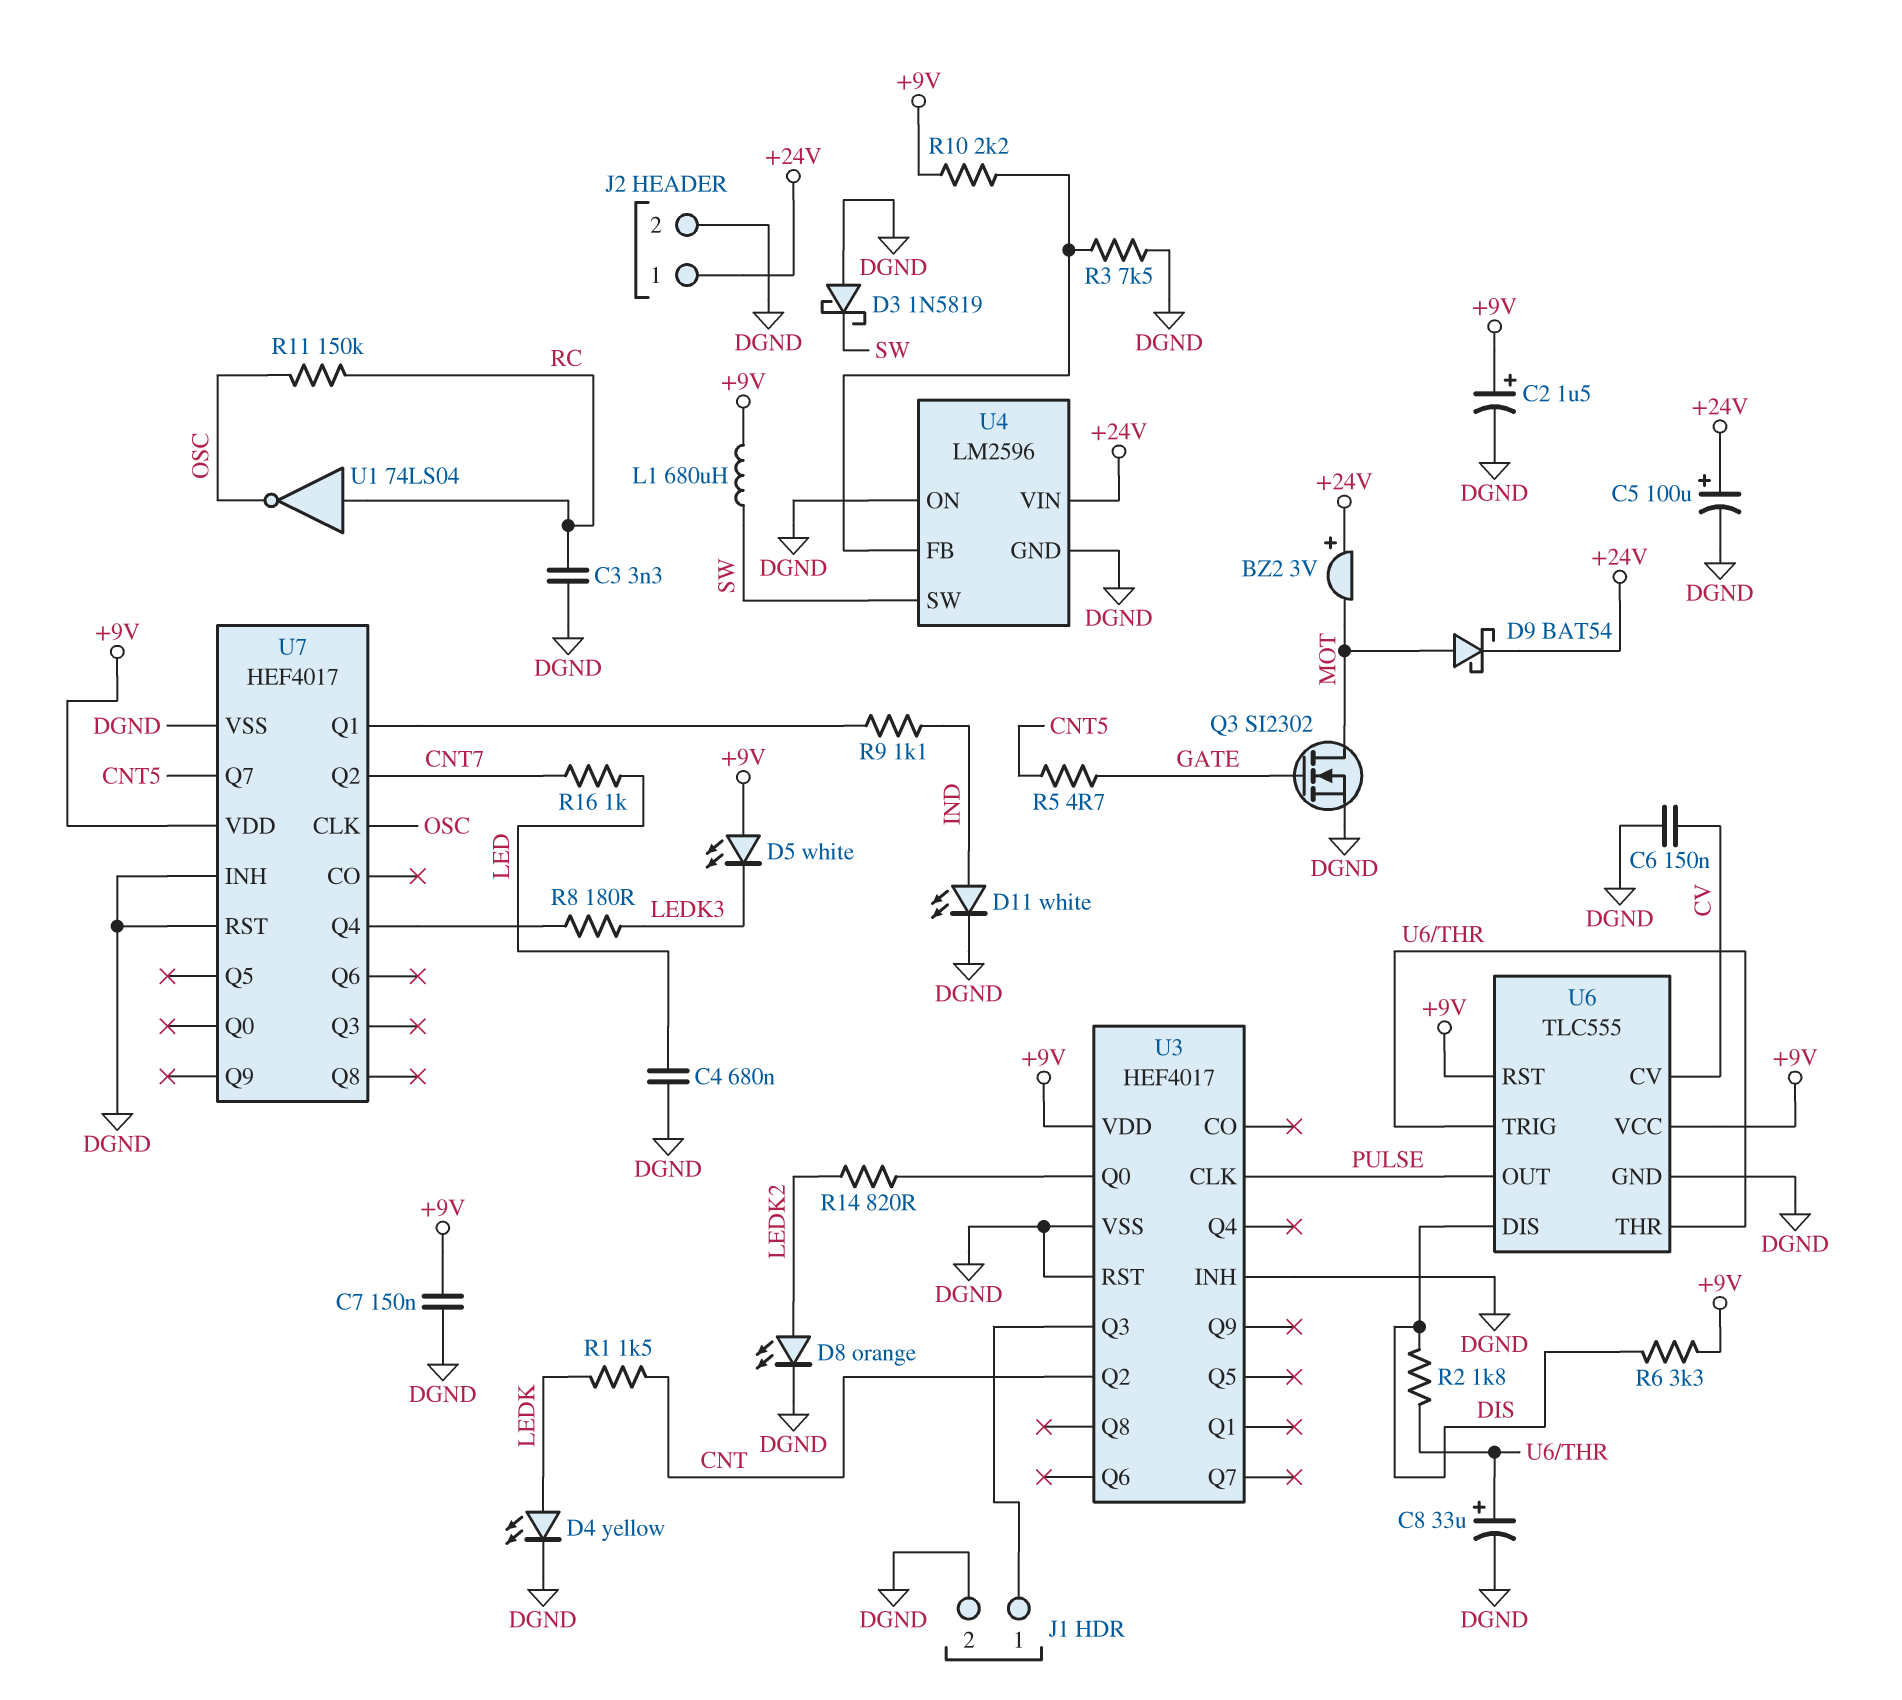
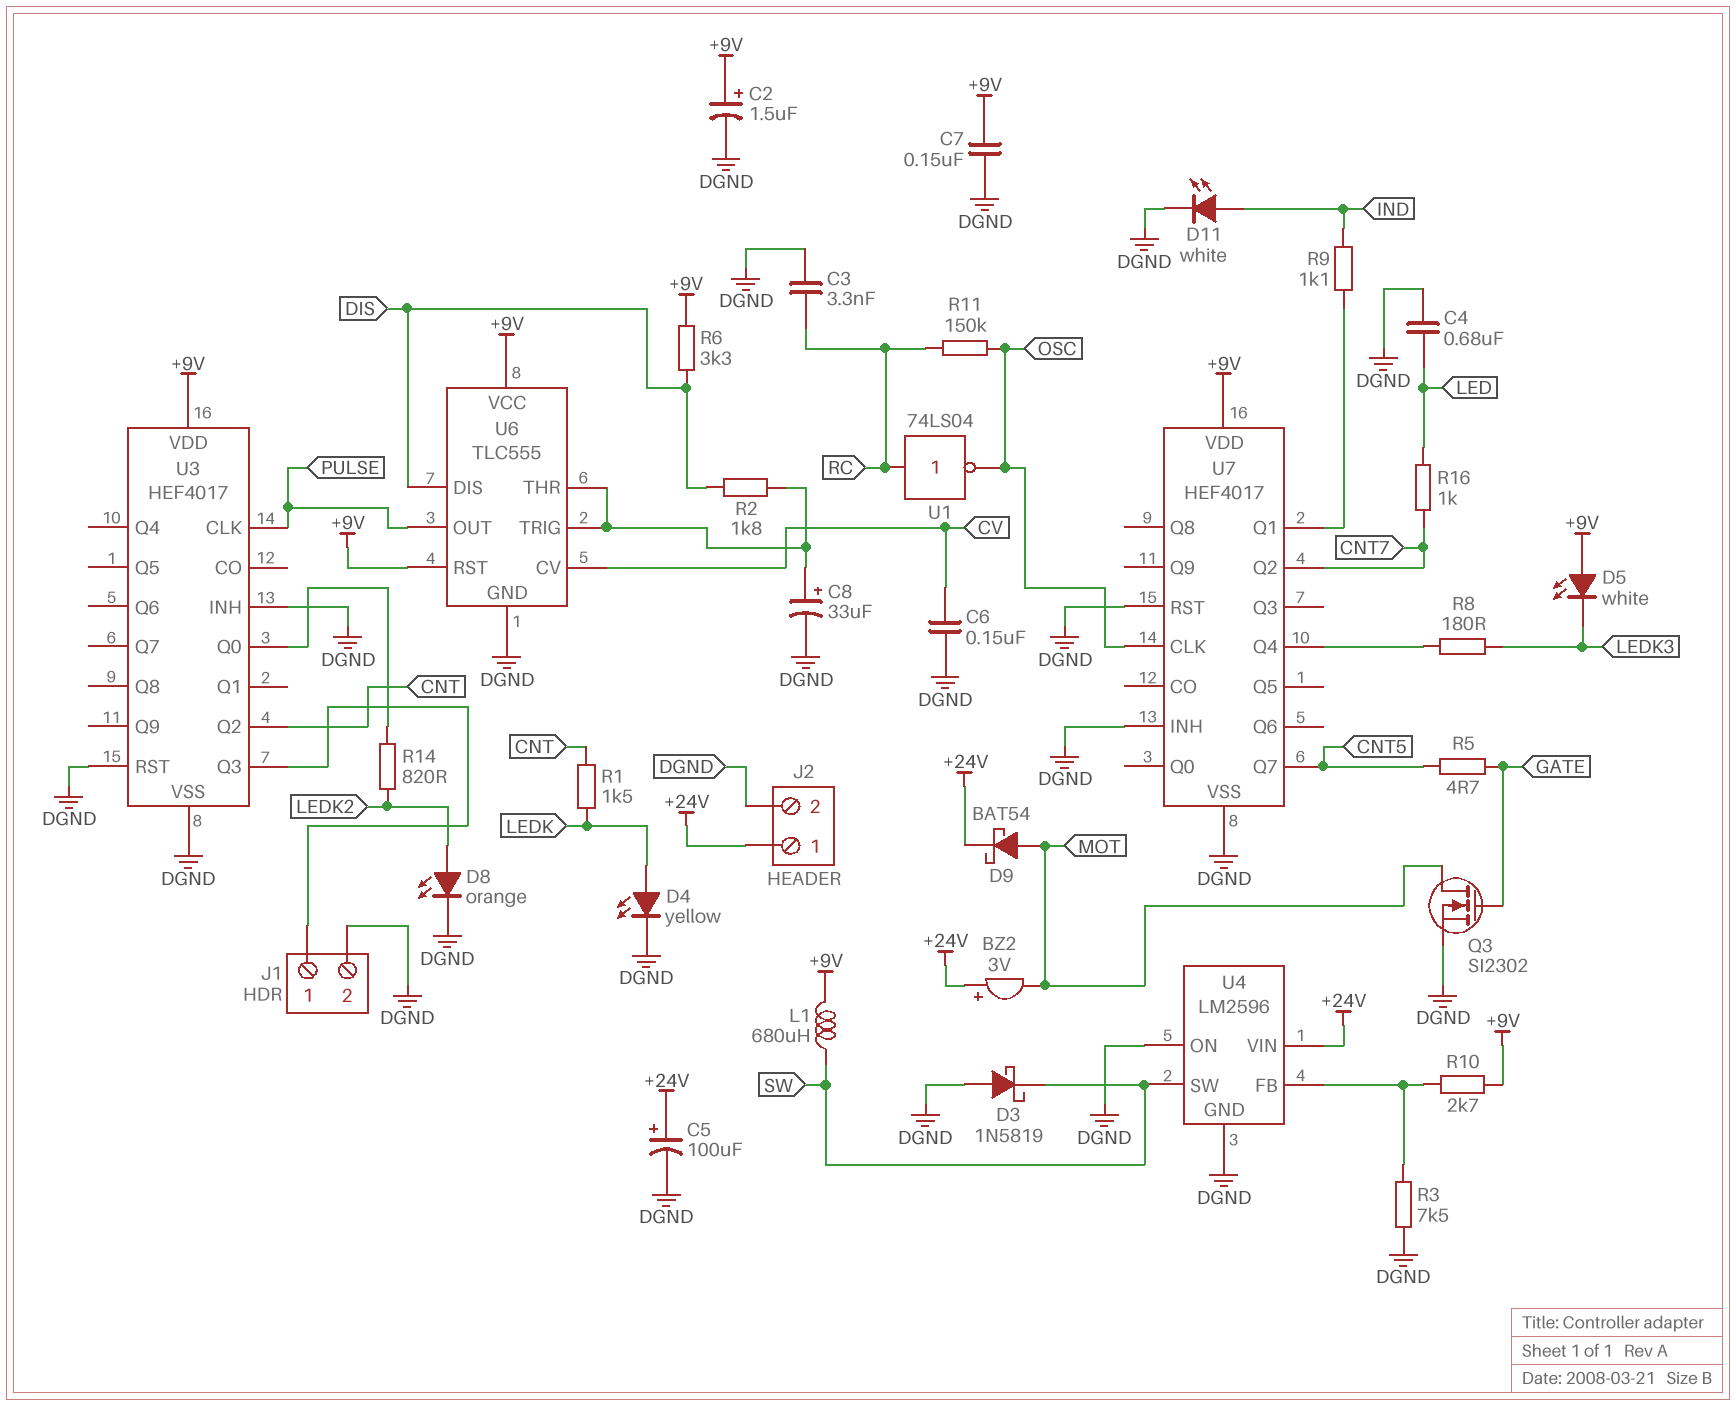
R10: 2.2k (+9V, U4/FB) -> 2.7k (+9V, U4/FB)

